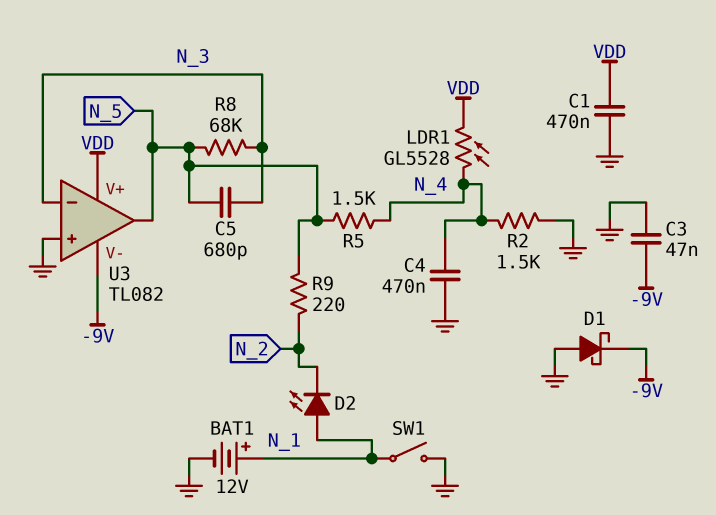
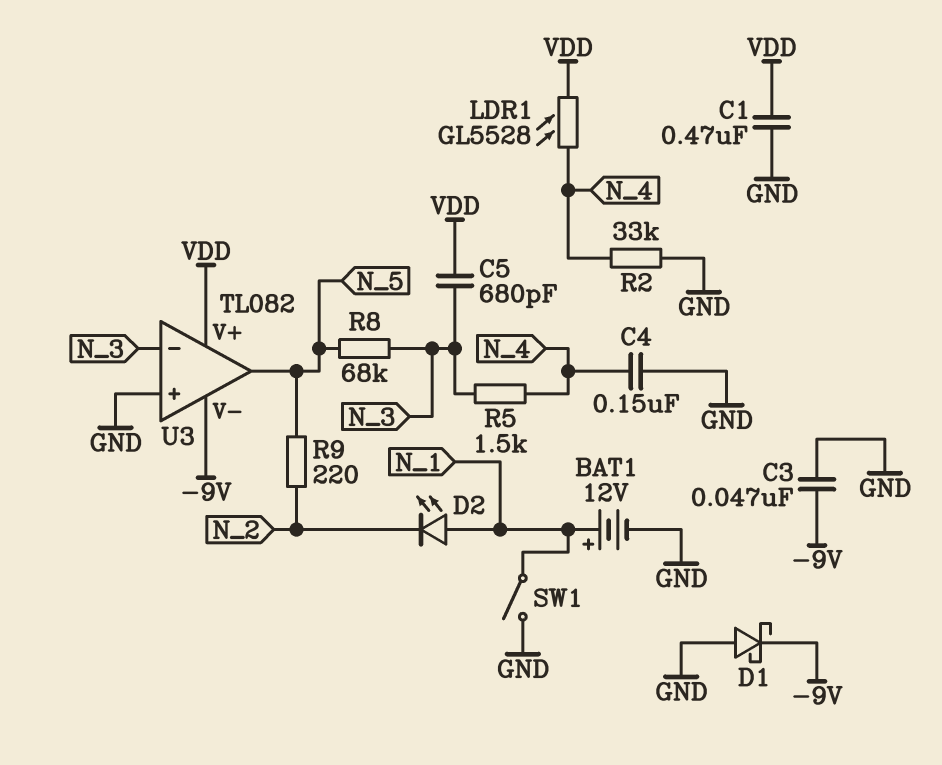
C4: 470nF (GND, N_4) -> 150nF (GND, N_4)
C5: 680pF (N_3, N_5) -> 680pF (N_3, VDD)
R2: 1.5k (GND, N_4) -> 33k (GND, N_4)
R5: 1.5k (N_4, N_5) -> 1.5k (N_3, N_4)

